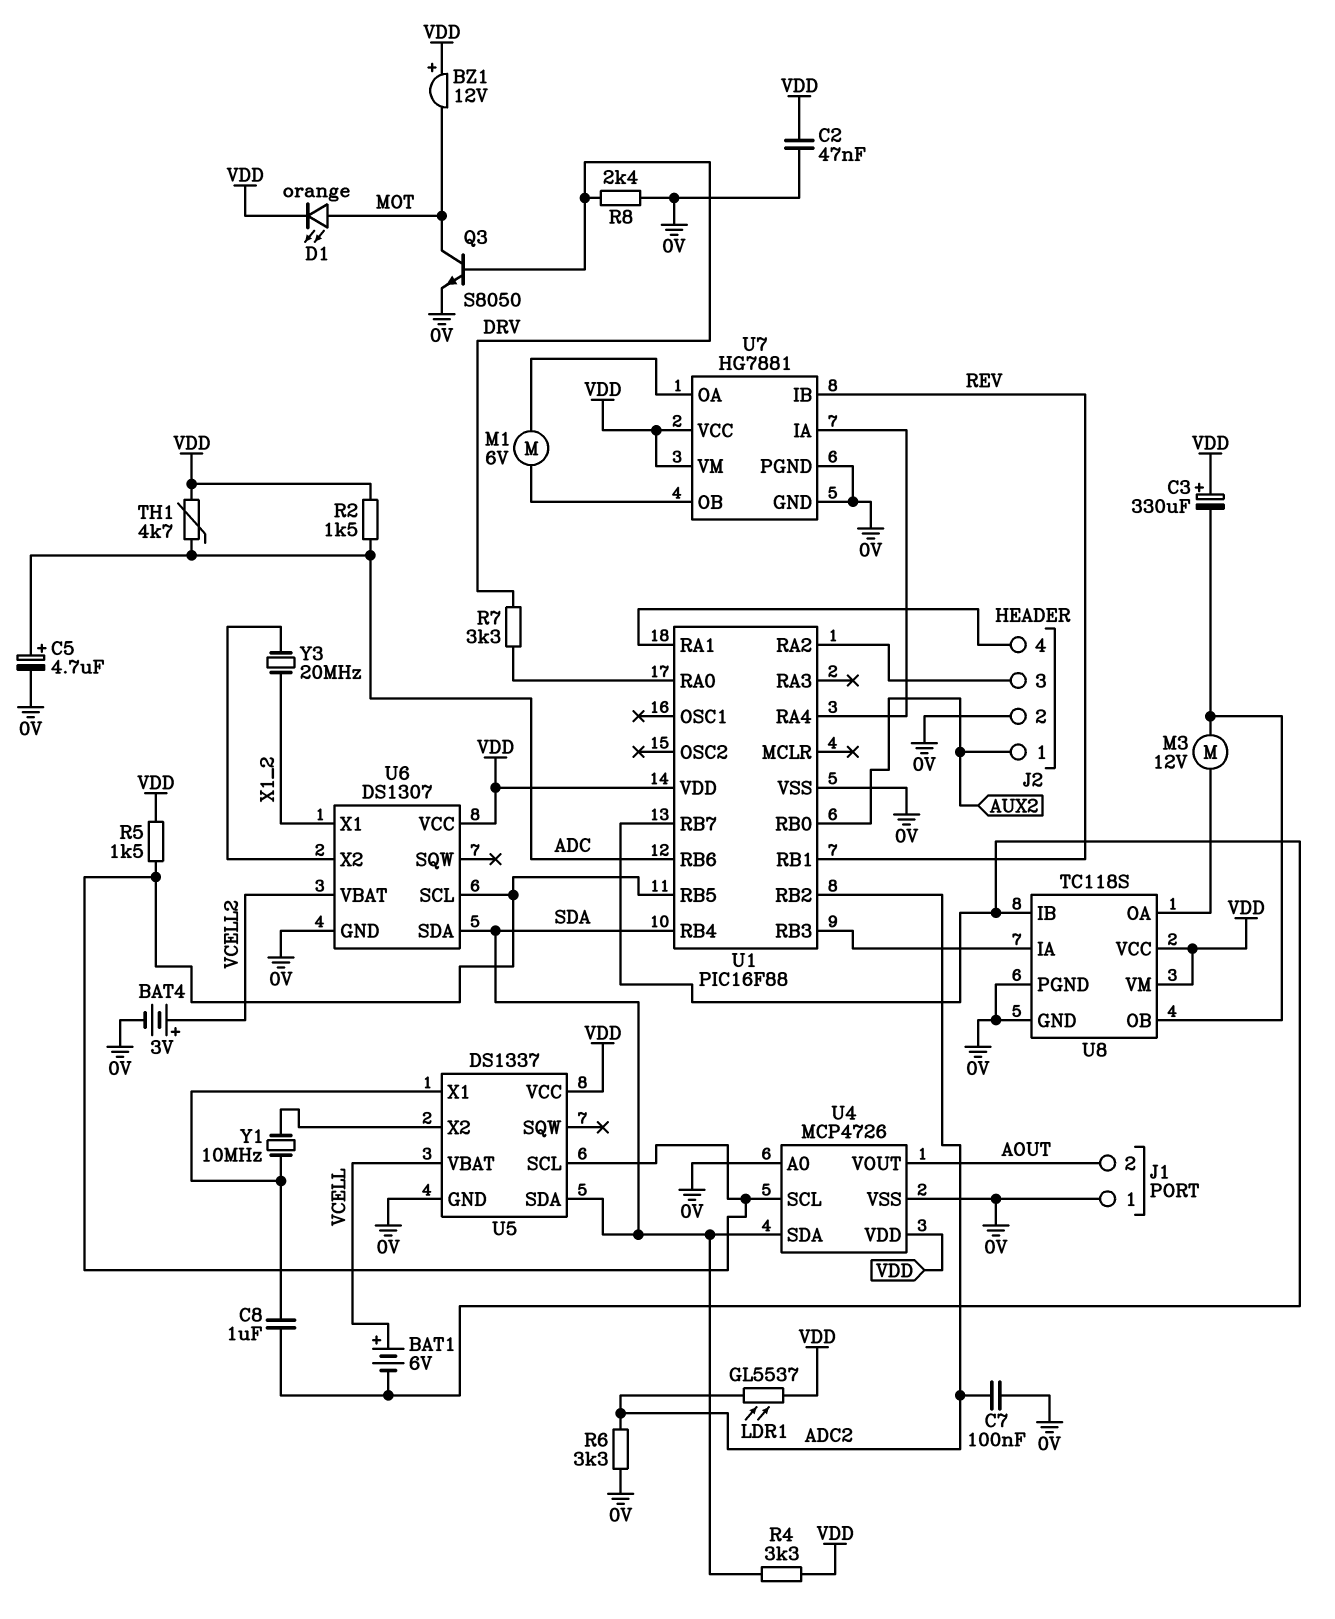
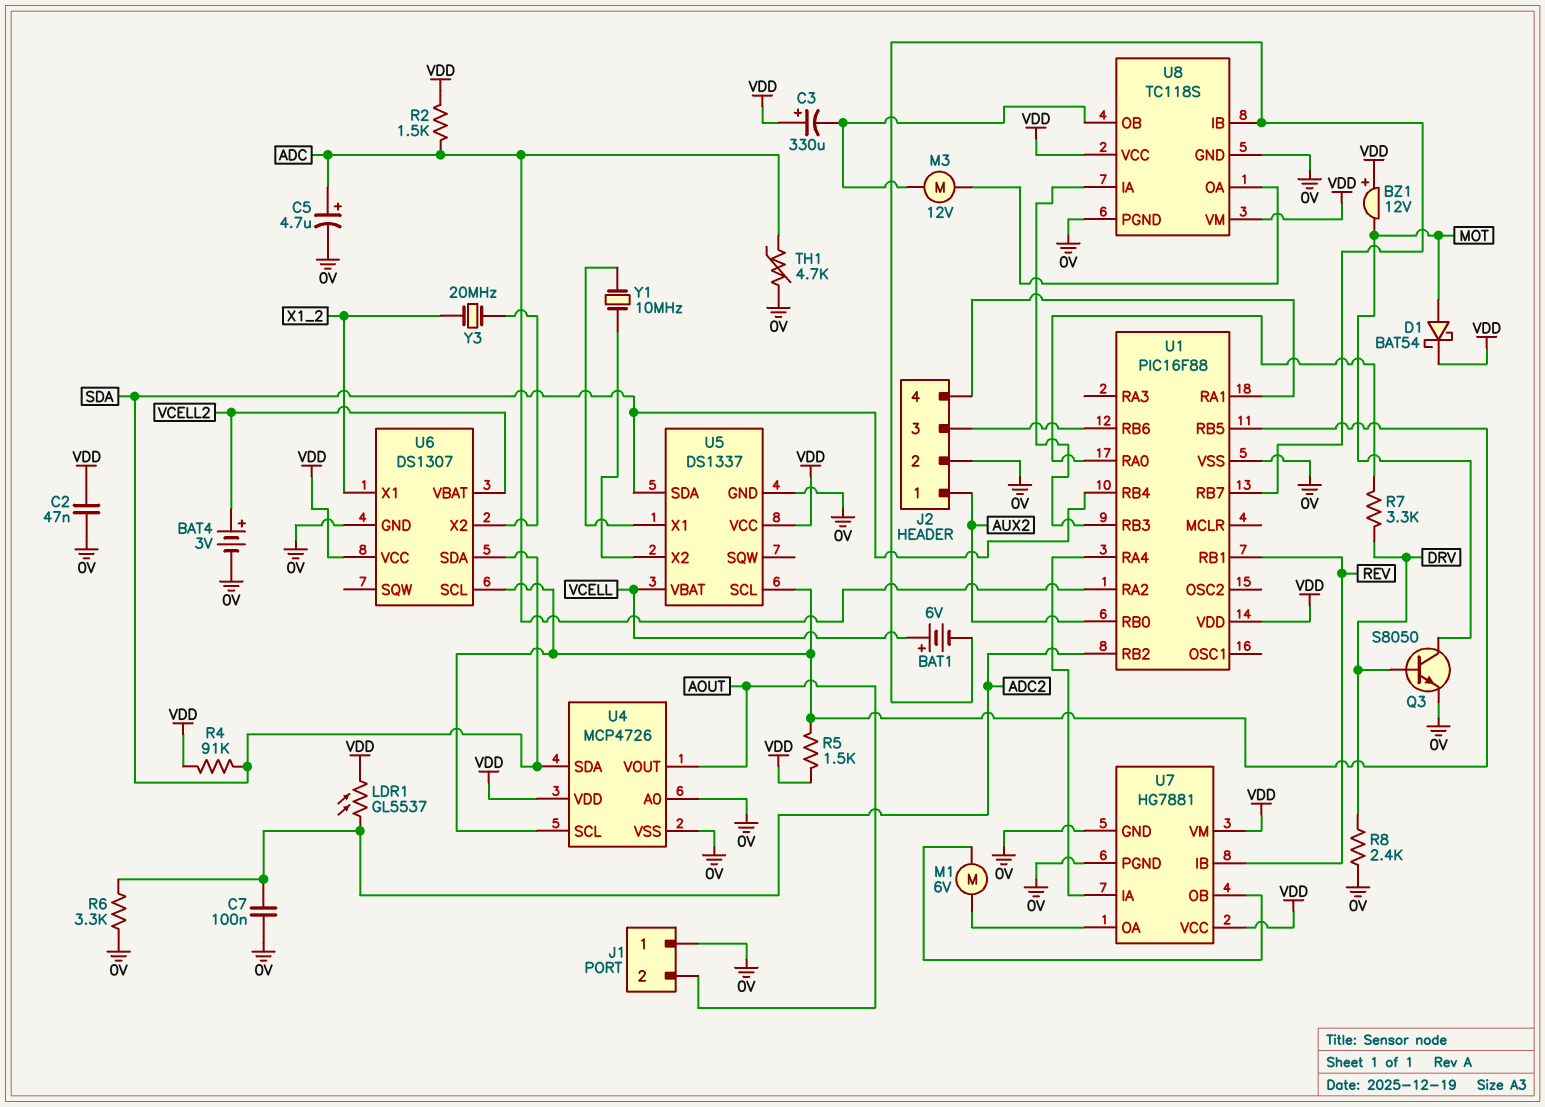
C8: 1uF (U1/RB7, U5/X1) -> none
D1: LED orange (A MOT, K VDD) -> schottky BAT54 (A MOT, K VDD)
R4: 3.3k (SDA, VDD) -> 91k (SDA, VDD)
TH1: 4.7k (ADC, VDD) -> 4.7k (0V, ADC)
U1 pin RA2: J2/3 -> ADC
U1 pin RB6: ADC -> J2/3

